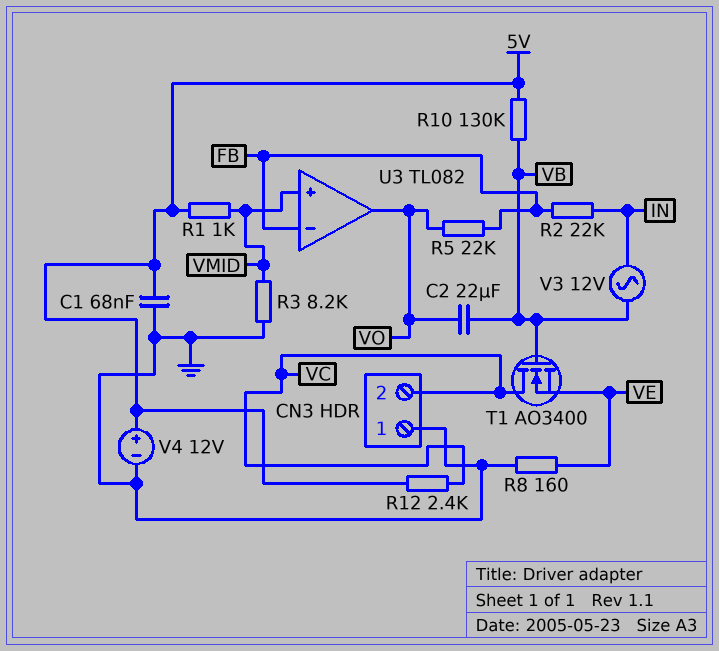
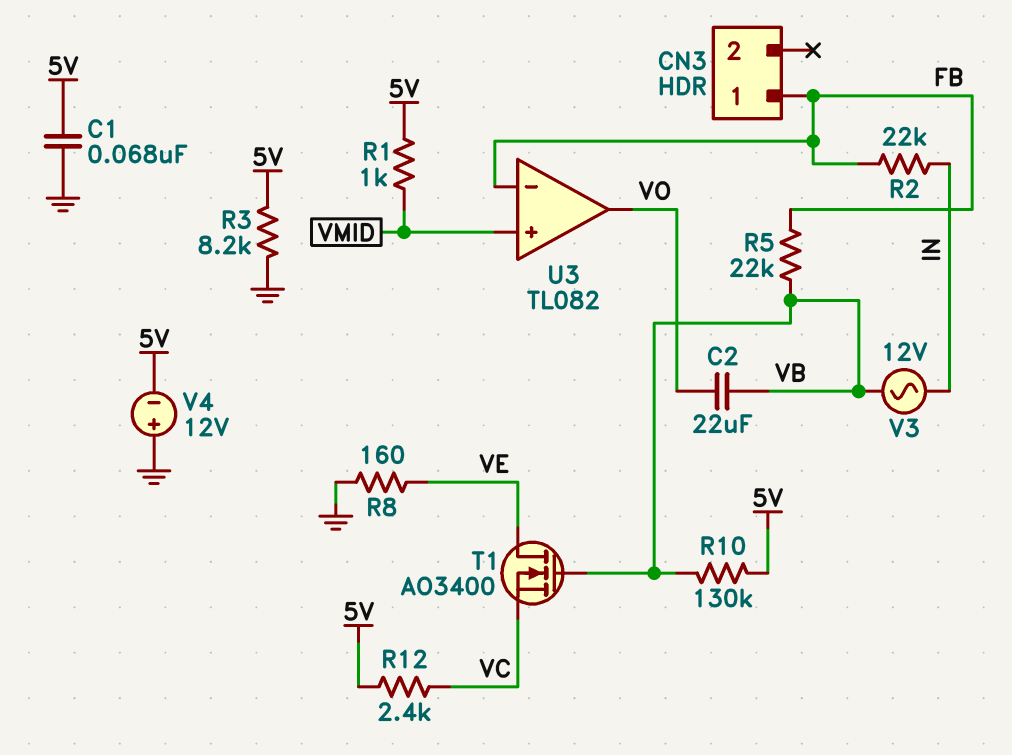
CN3 pin 1: GND -> FB
CN3 pin 2: VC -> none
R3: 8.2k (GND, VMID) -> 8.2k (5V, GND)
R5: 22k (FB, VO) -> 22k (FB, VB)
T1: NMOS AO3400 (G VB, D VC, S VE) -> NMOS AO3400 (G VB, D VE, S VC)
V4: 12V (plus 5V, minus GND) -> 12V (plus GND, minus 5V)

